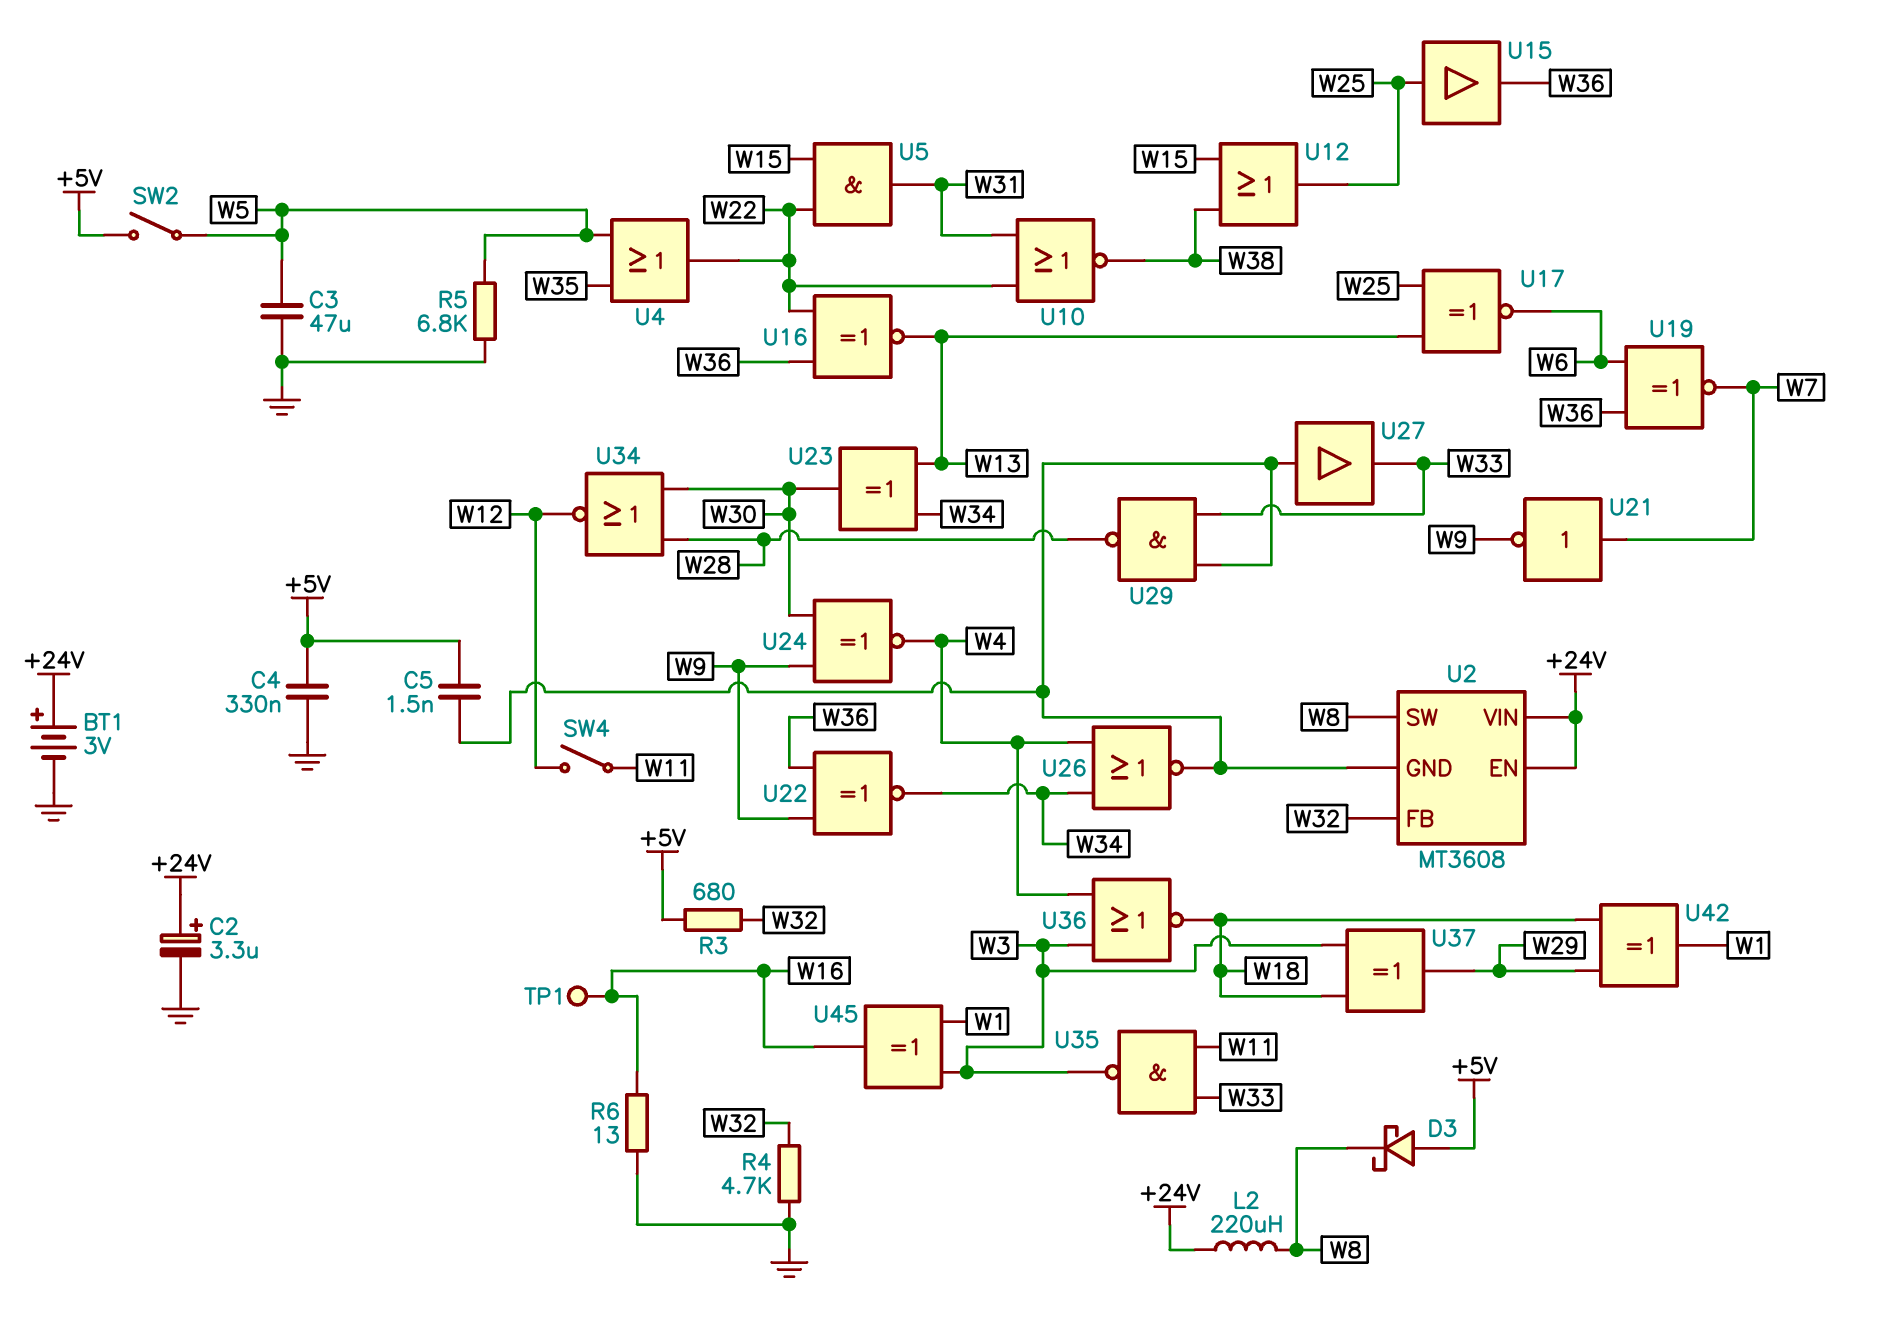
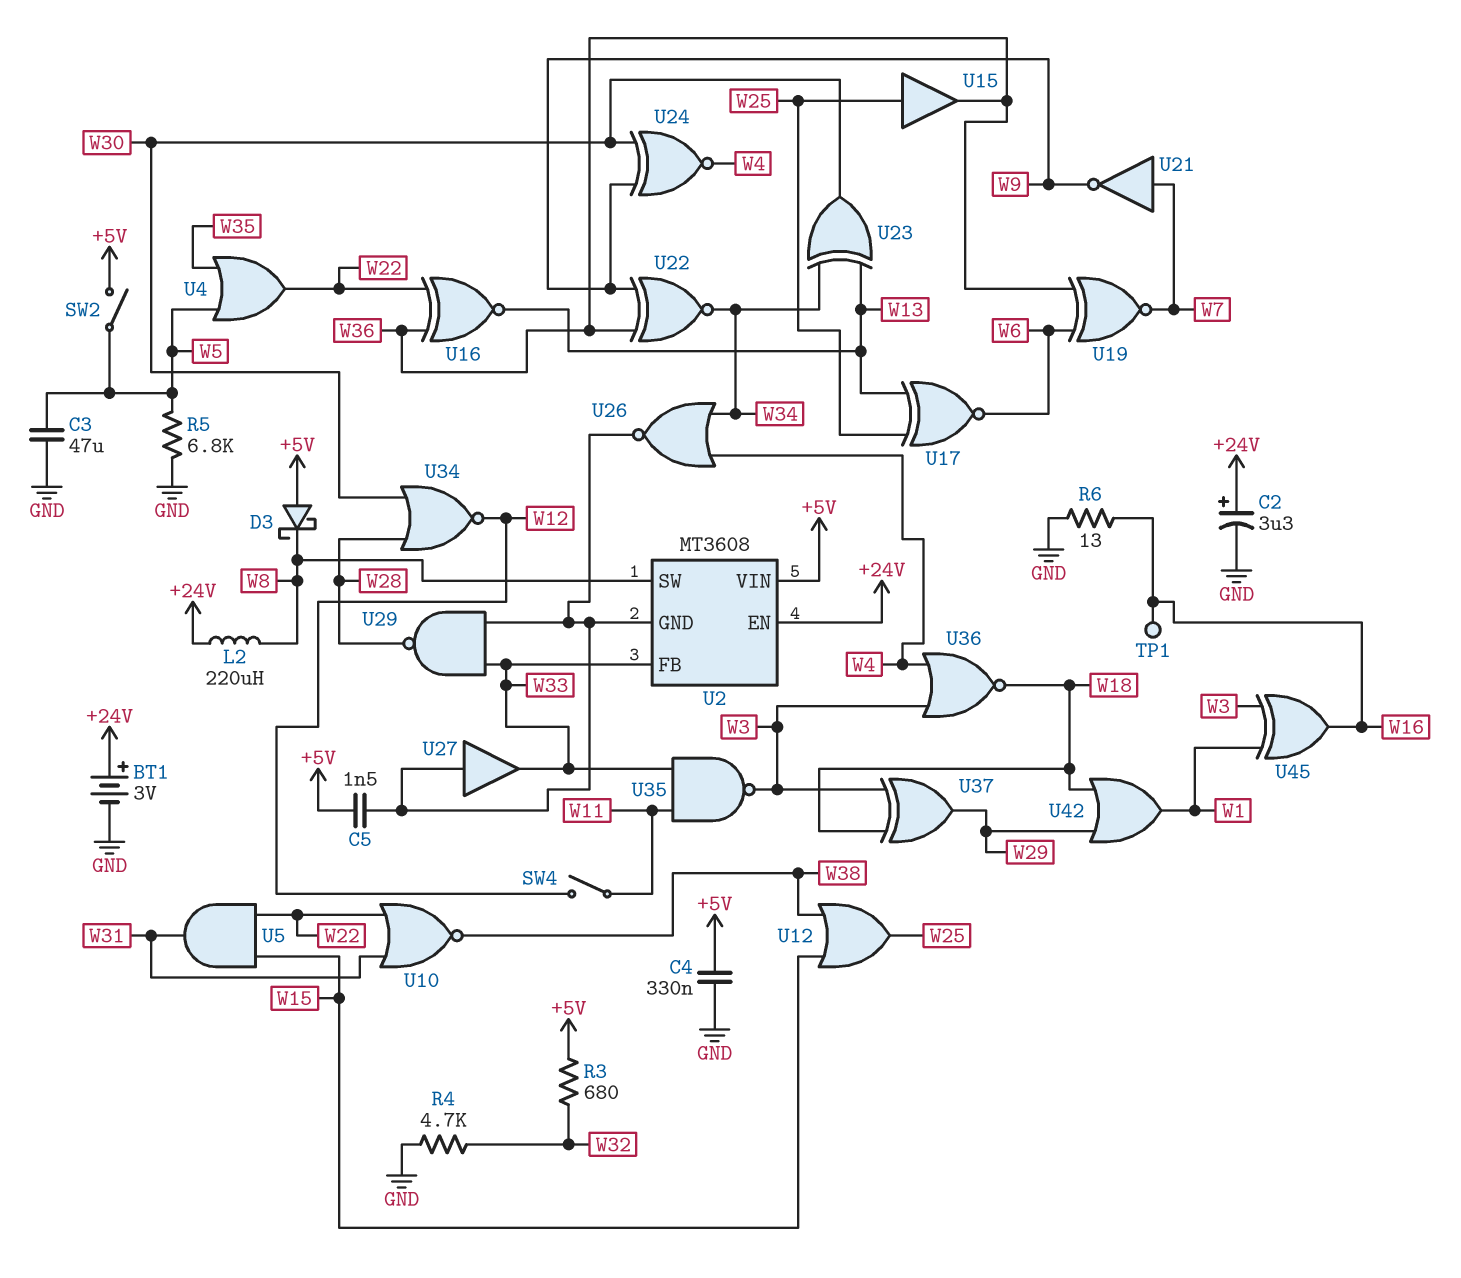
U2 pin FB: W32 -> W33
U2 pin VIN: +24V -> +5V
U42: XOR (in W18, in W29, out W1) -> OR (in W18, in W29, out W1)

